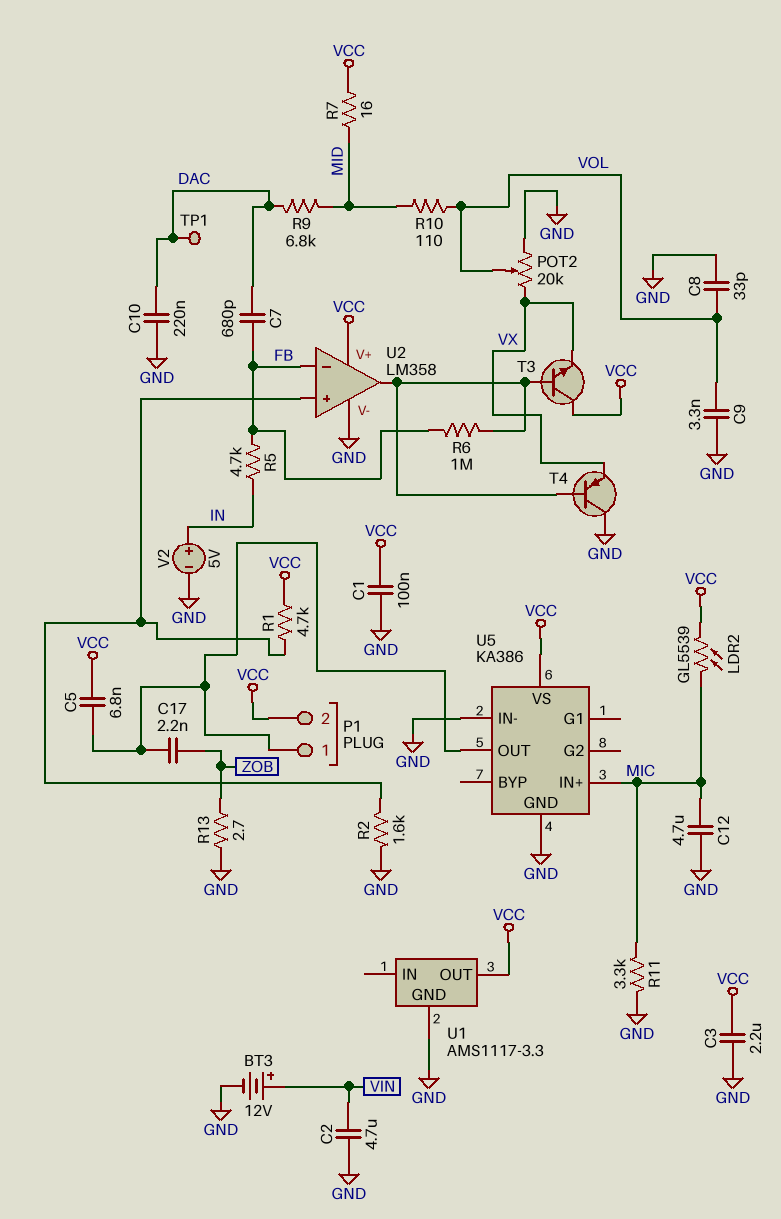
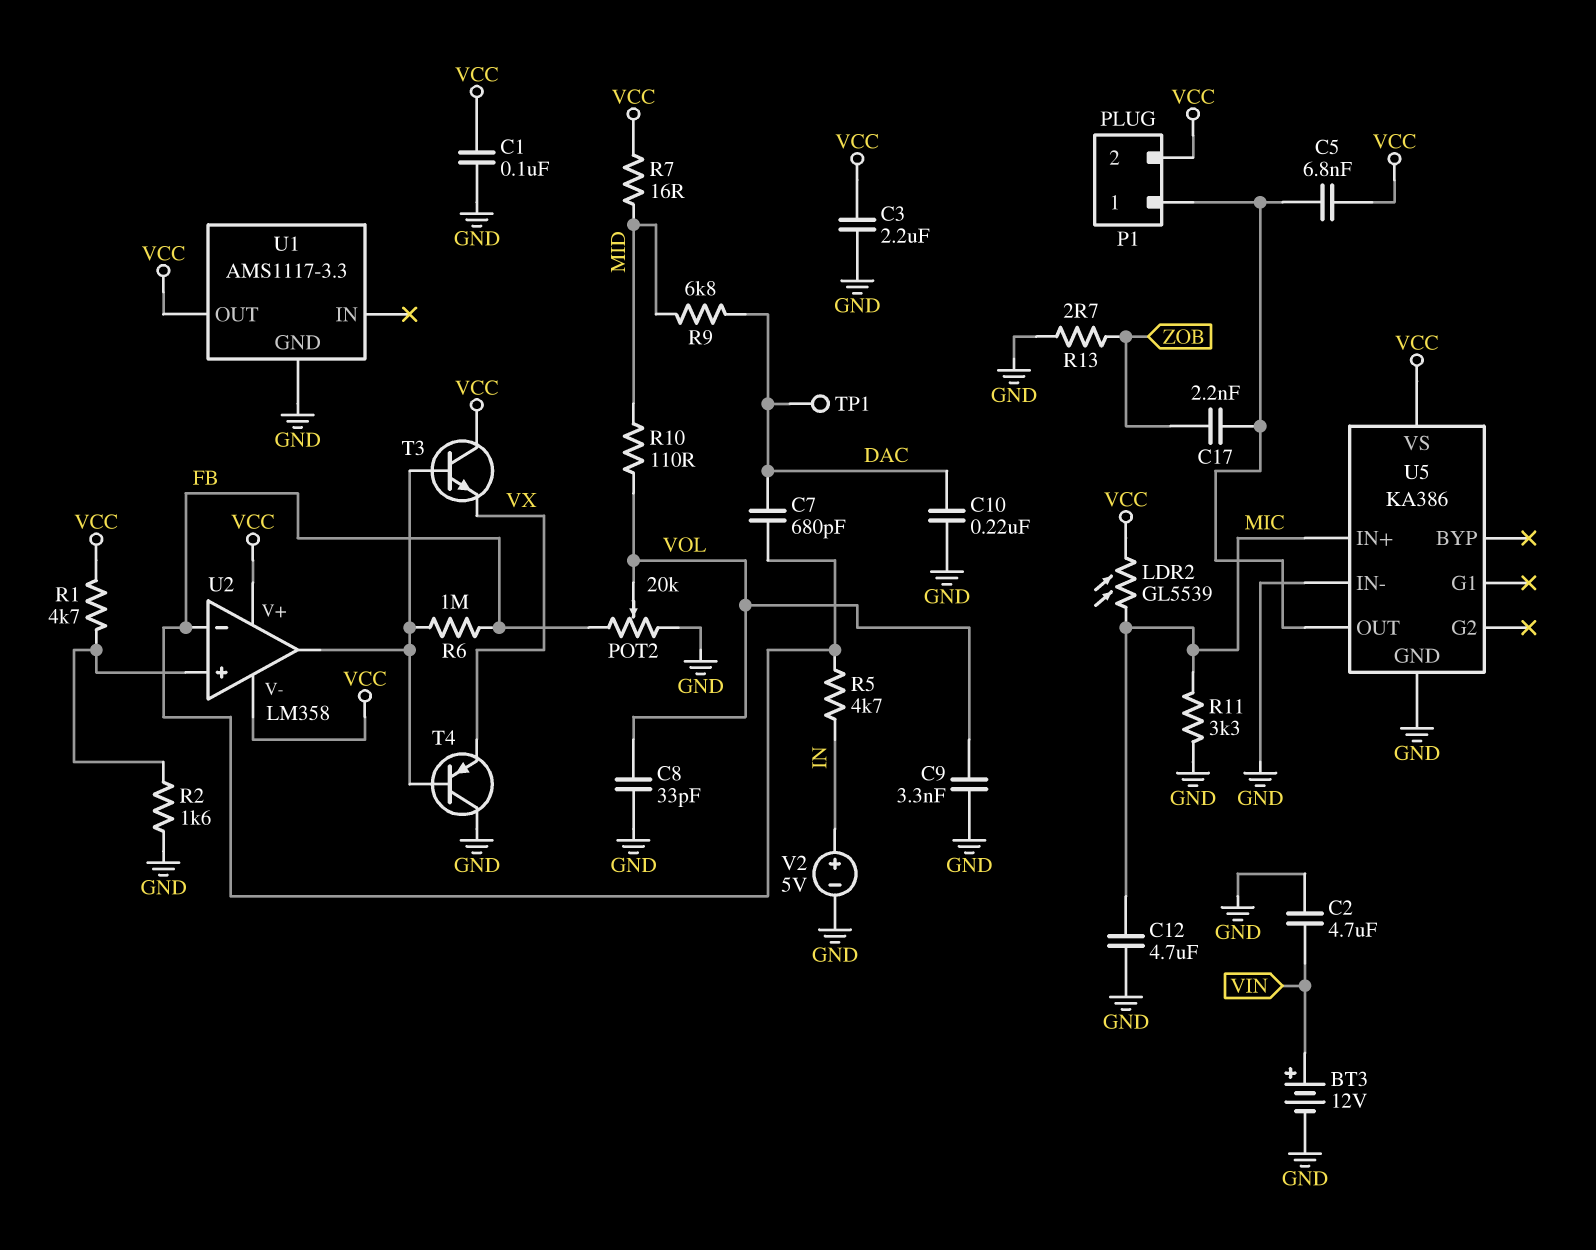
POT2: 20k (GND, VX, wiper VOL) -> 20k (FB, GND, wiper VOL)
U2 pin V-: GND -> VCC

